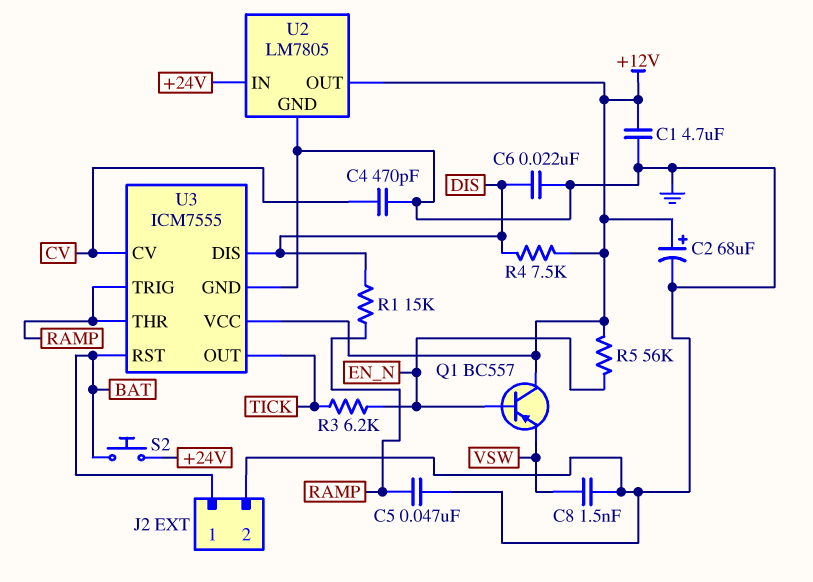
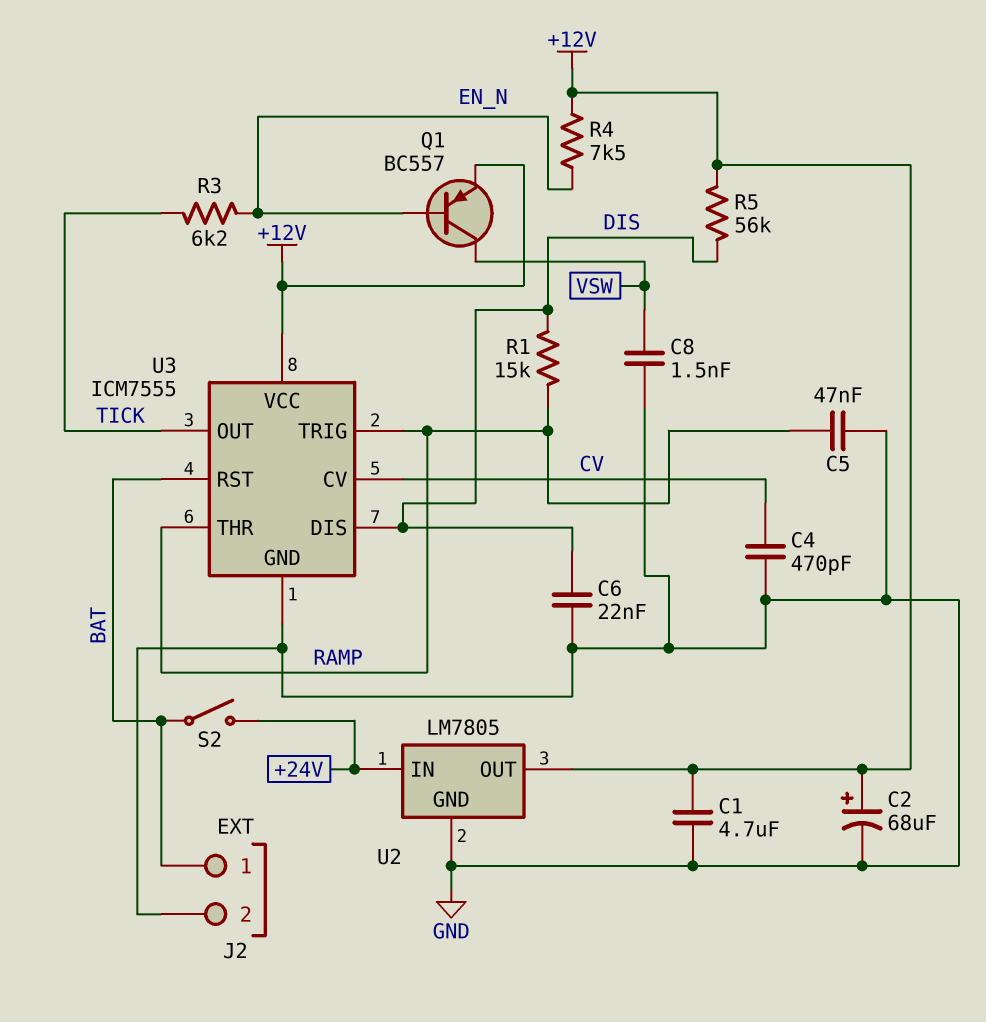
Q1: PNP BC557 (B EN_N, C +12V, E VSW) -> PNP BC557 (B EN_N, C VSW, E +12V)
R4: 7.5k (+12V, DIS) -> 7.5k (+12V, EN_N)
R5: 56k (+12V, EN_N) -> 56k (+12V, DIS)
S2: button (+24V, BAT) -> switch (+24V, BAT)

